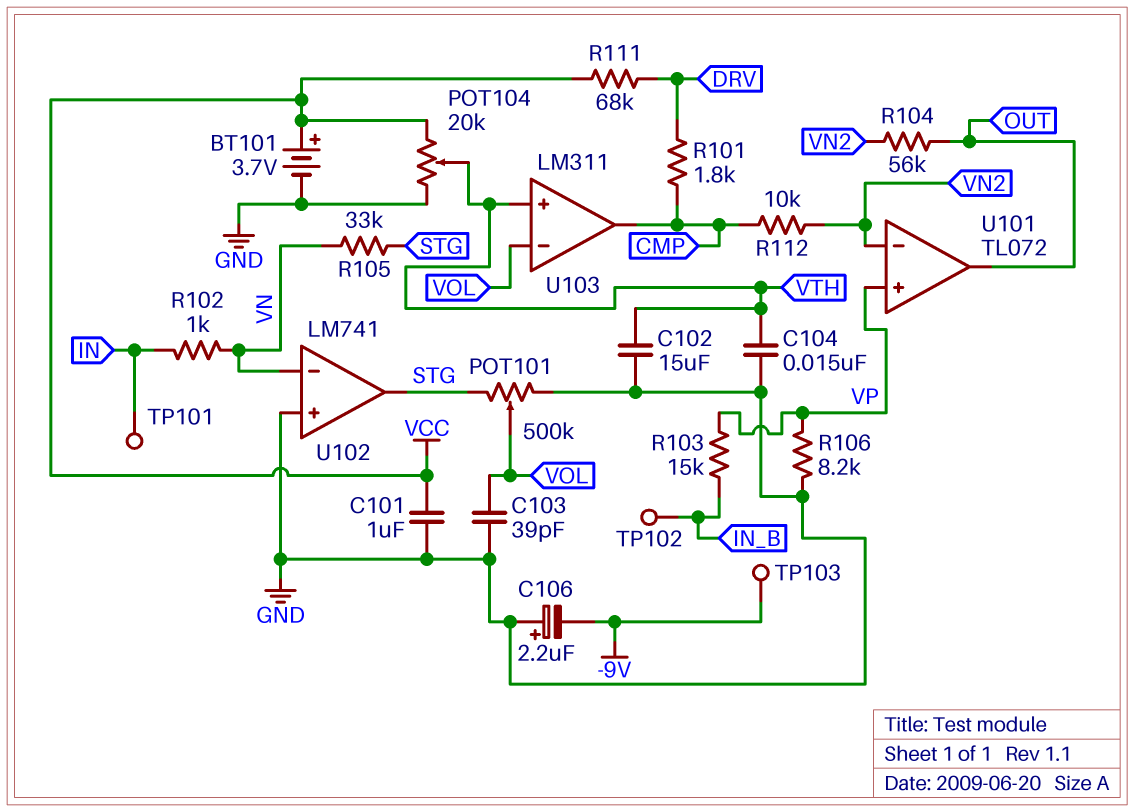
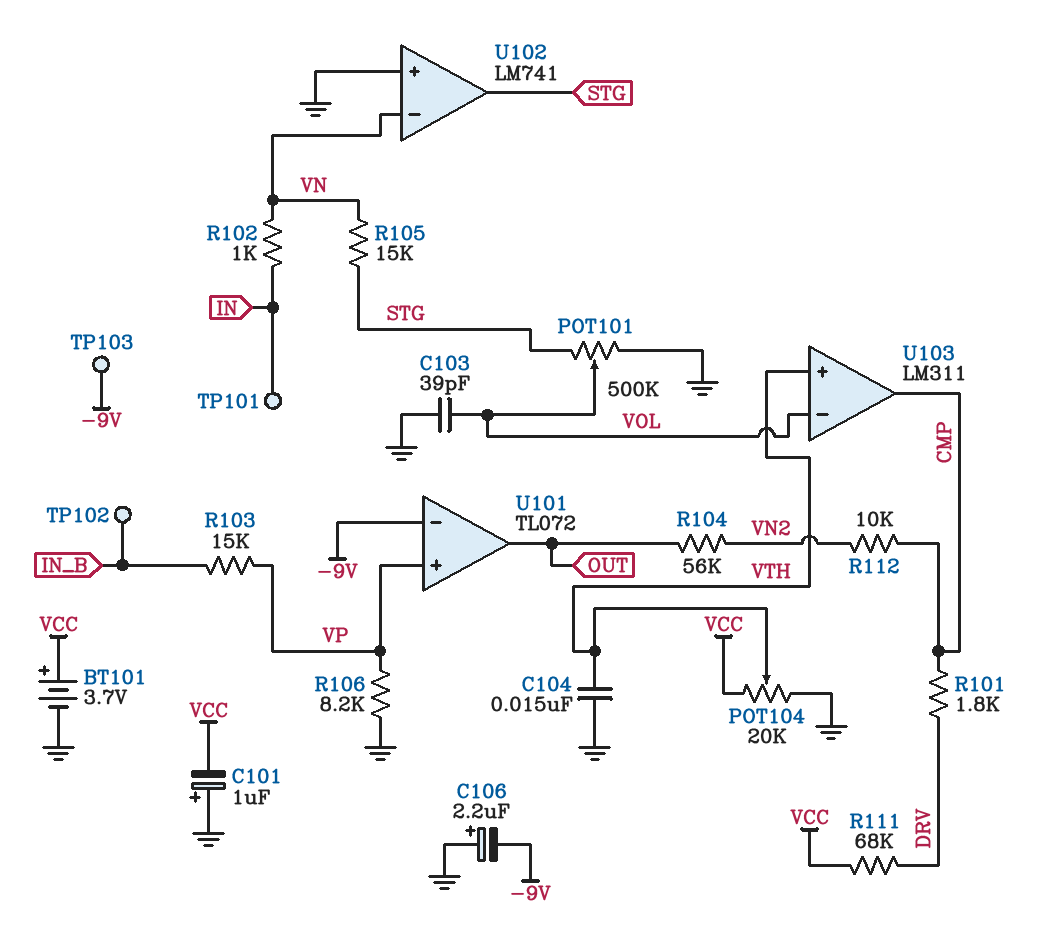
C101: 1uF (GND, VCC) -> 1uF (plus GND, minus VCC)
C102: 15uF (GND, VTH) -> none
R105: 33k (STG, VN) -> 15k (STG, VN)
U101 pin in-: VN2 -> -9V

